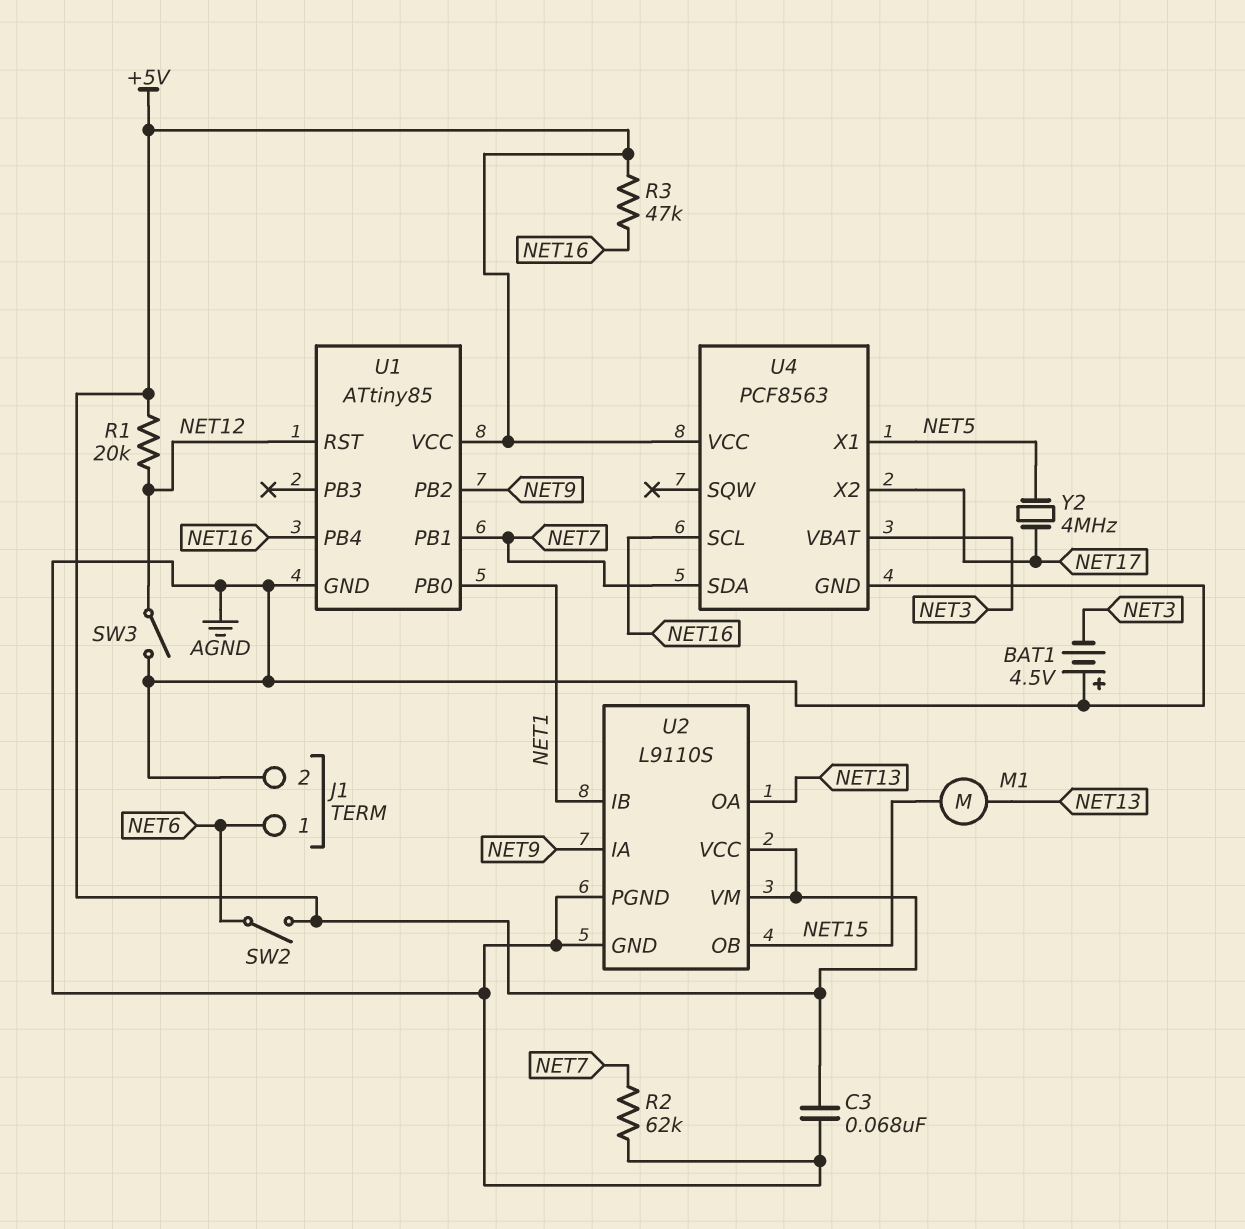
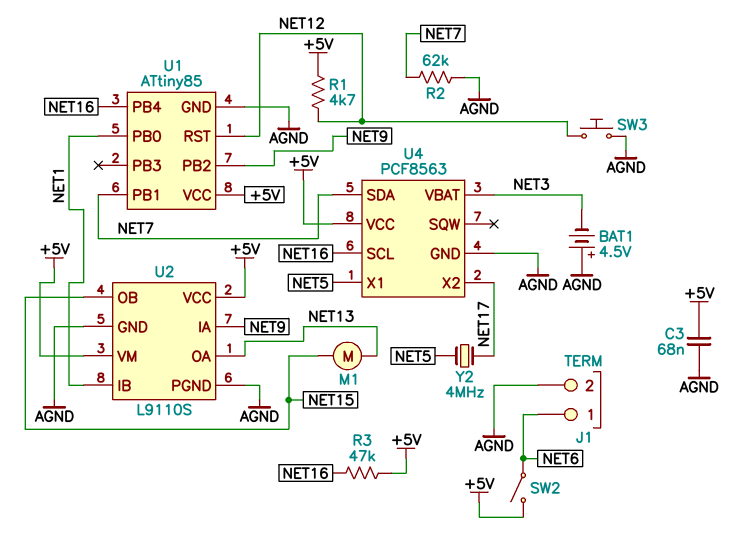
R1: 20k (+5V, NET12) -> 4.7k (+5V, NET12)
SW3: switch (AGND, NET12) -> button (AGND, NET12)

